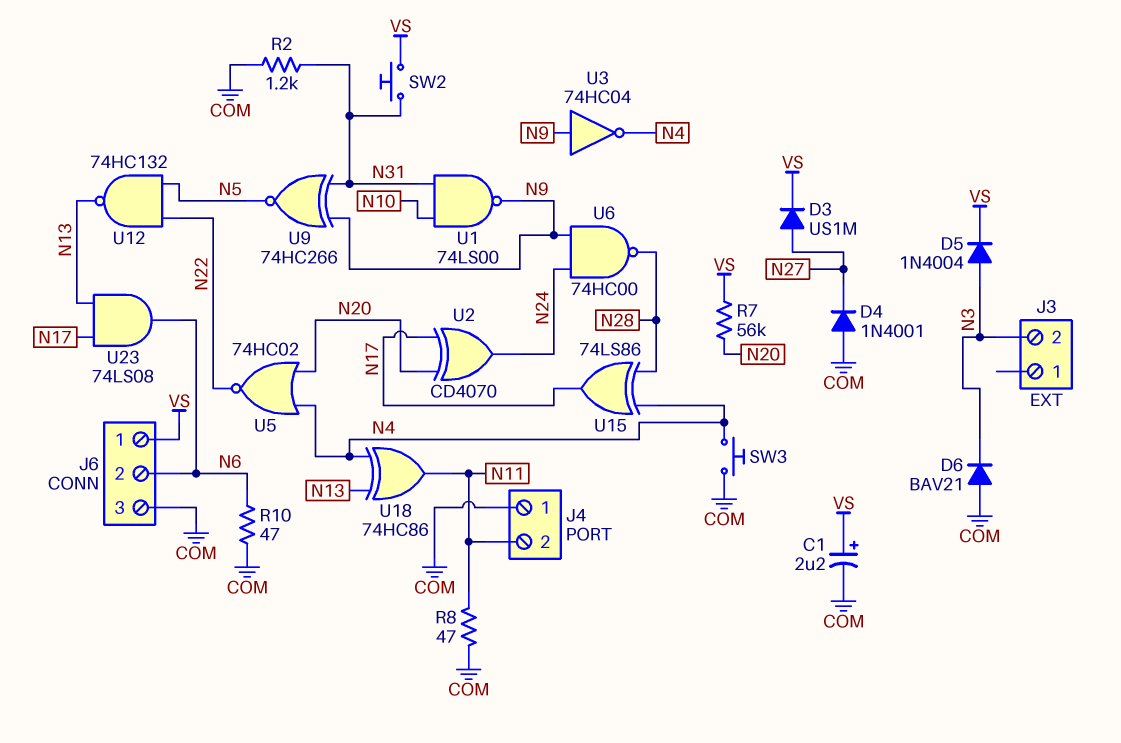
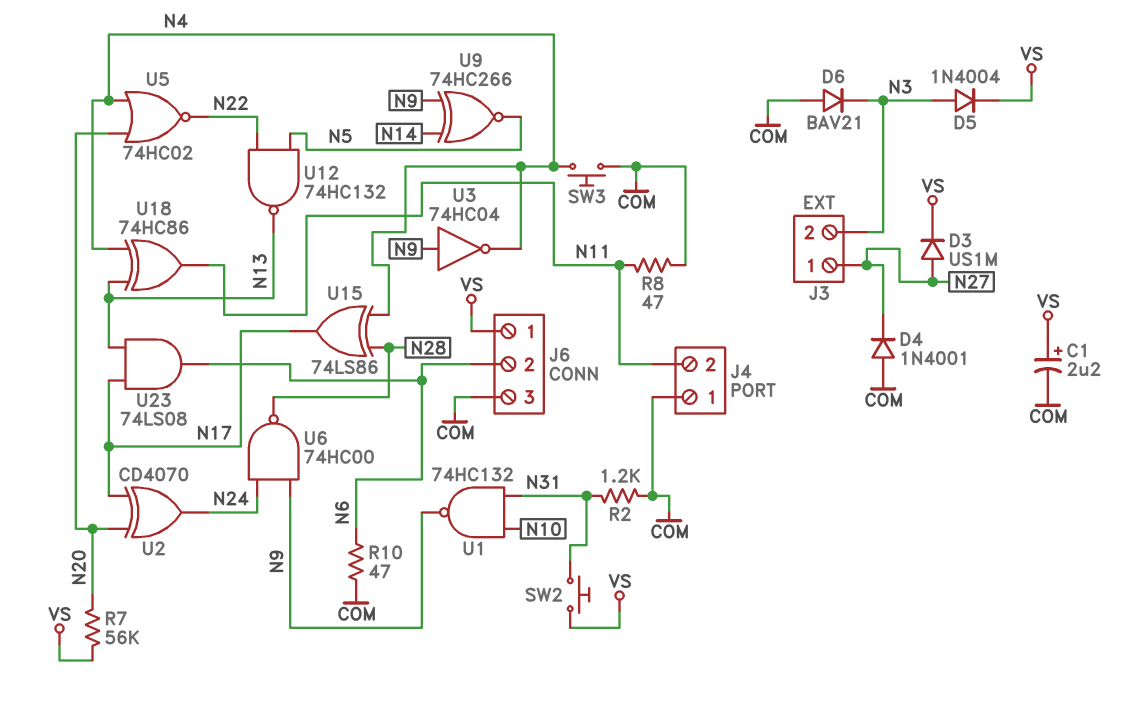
J3 pin 1: none -> N27
U1: NAND 74LS00 (in N10, in N31, out N9) -> NAND 74HC132 (in N10, in N31, out N9)
U9: XNOR 74HC266 (in N9, in N31, out N5) -> XNOR 74HC266 (in N9, in N14, out N5)

